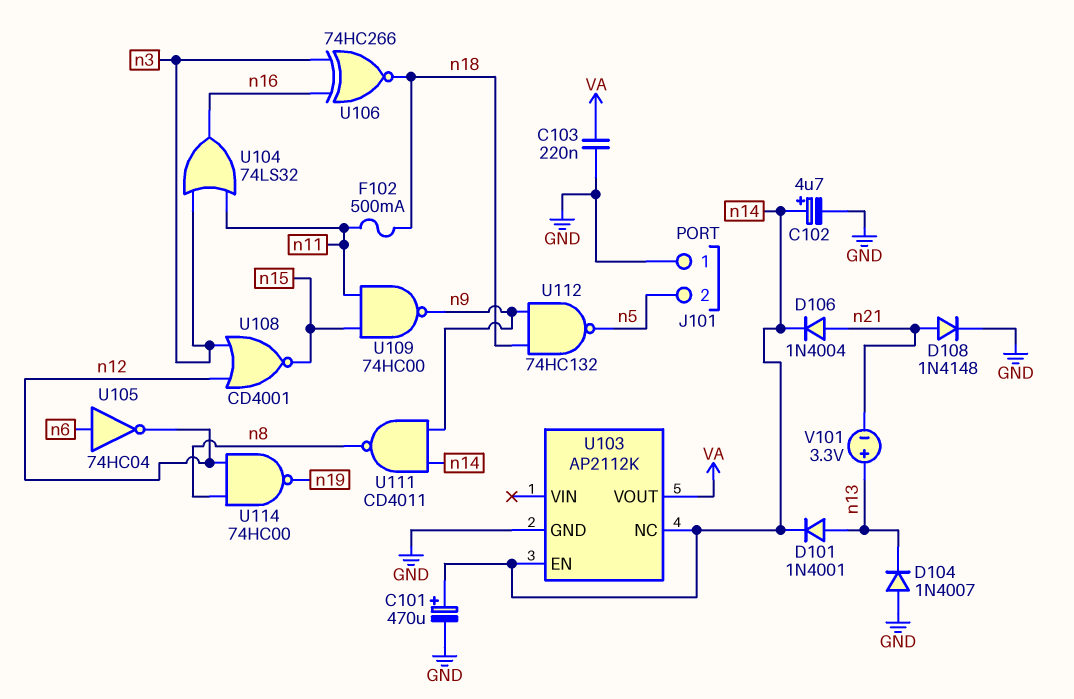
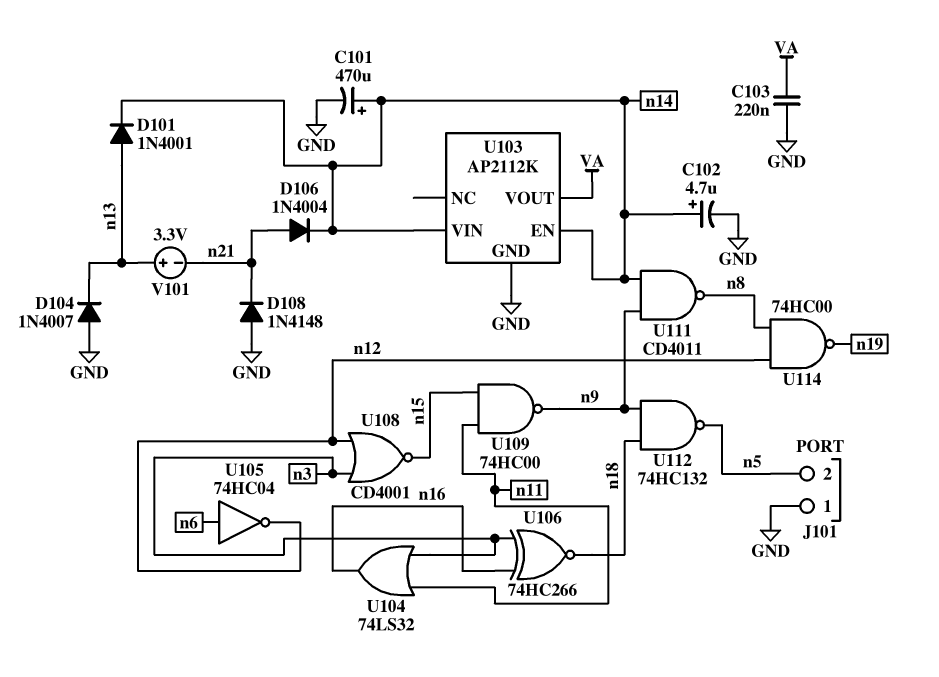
D108: diode 1N4148 (A n21, K GND) -> diode 1N4148 (A GND, K n21)
F102: 500mA (n11, n18) -> none
U103 pin NC: n14 -> none
U103 pin VIN: none -> n14

